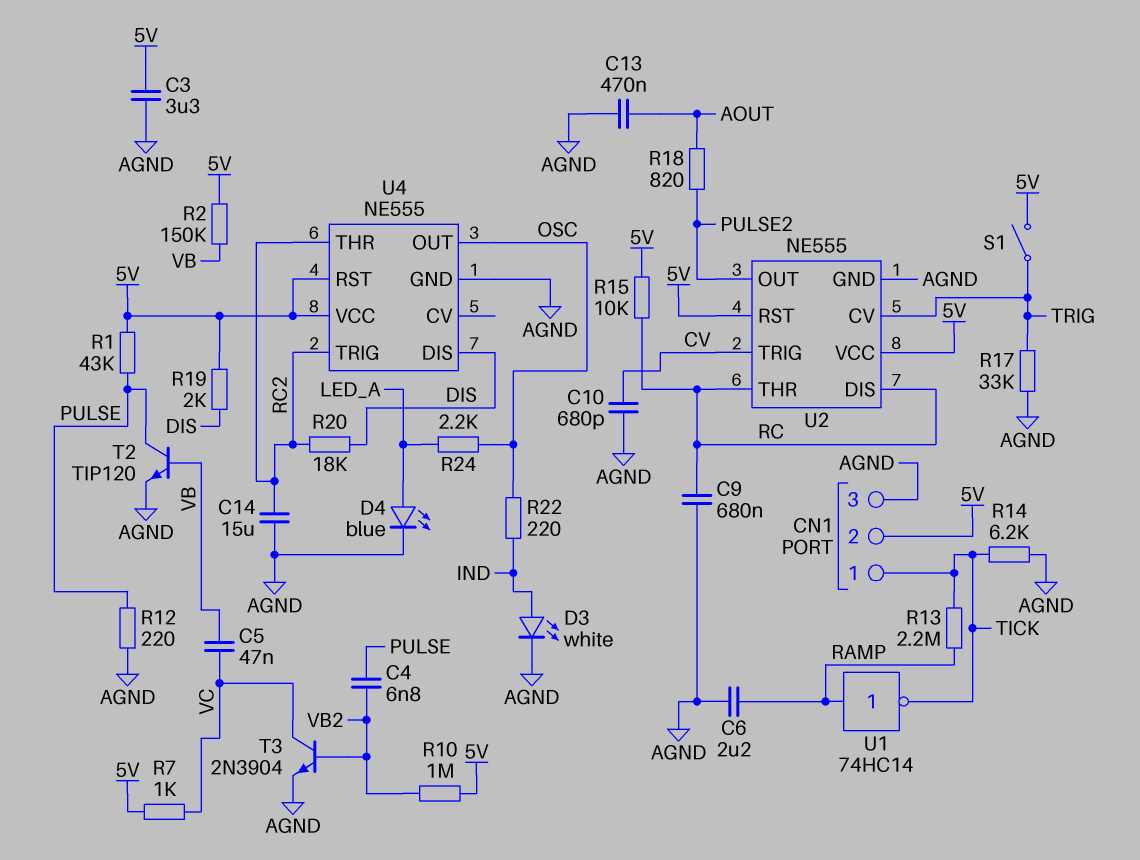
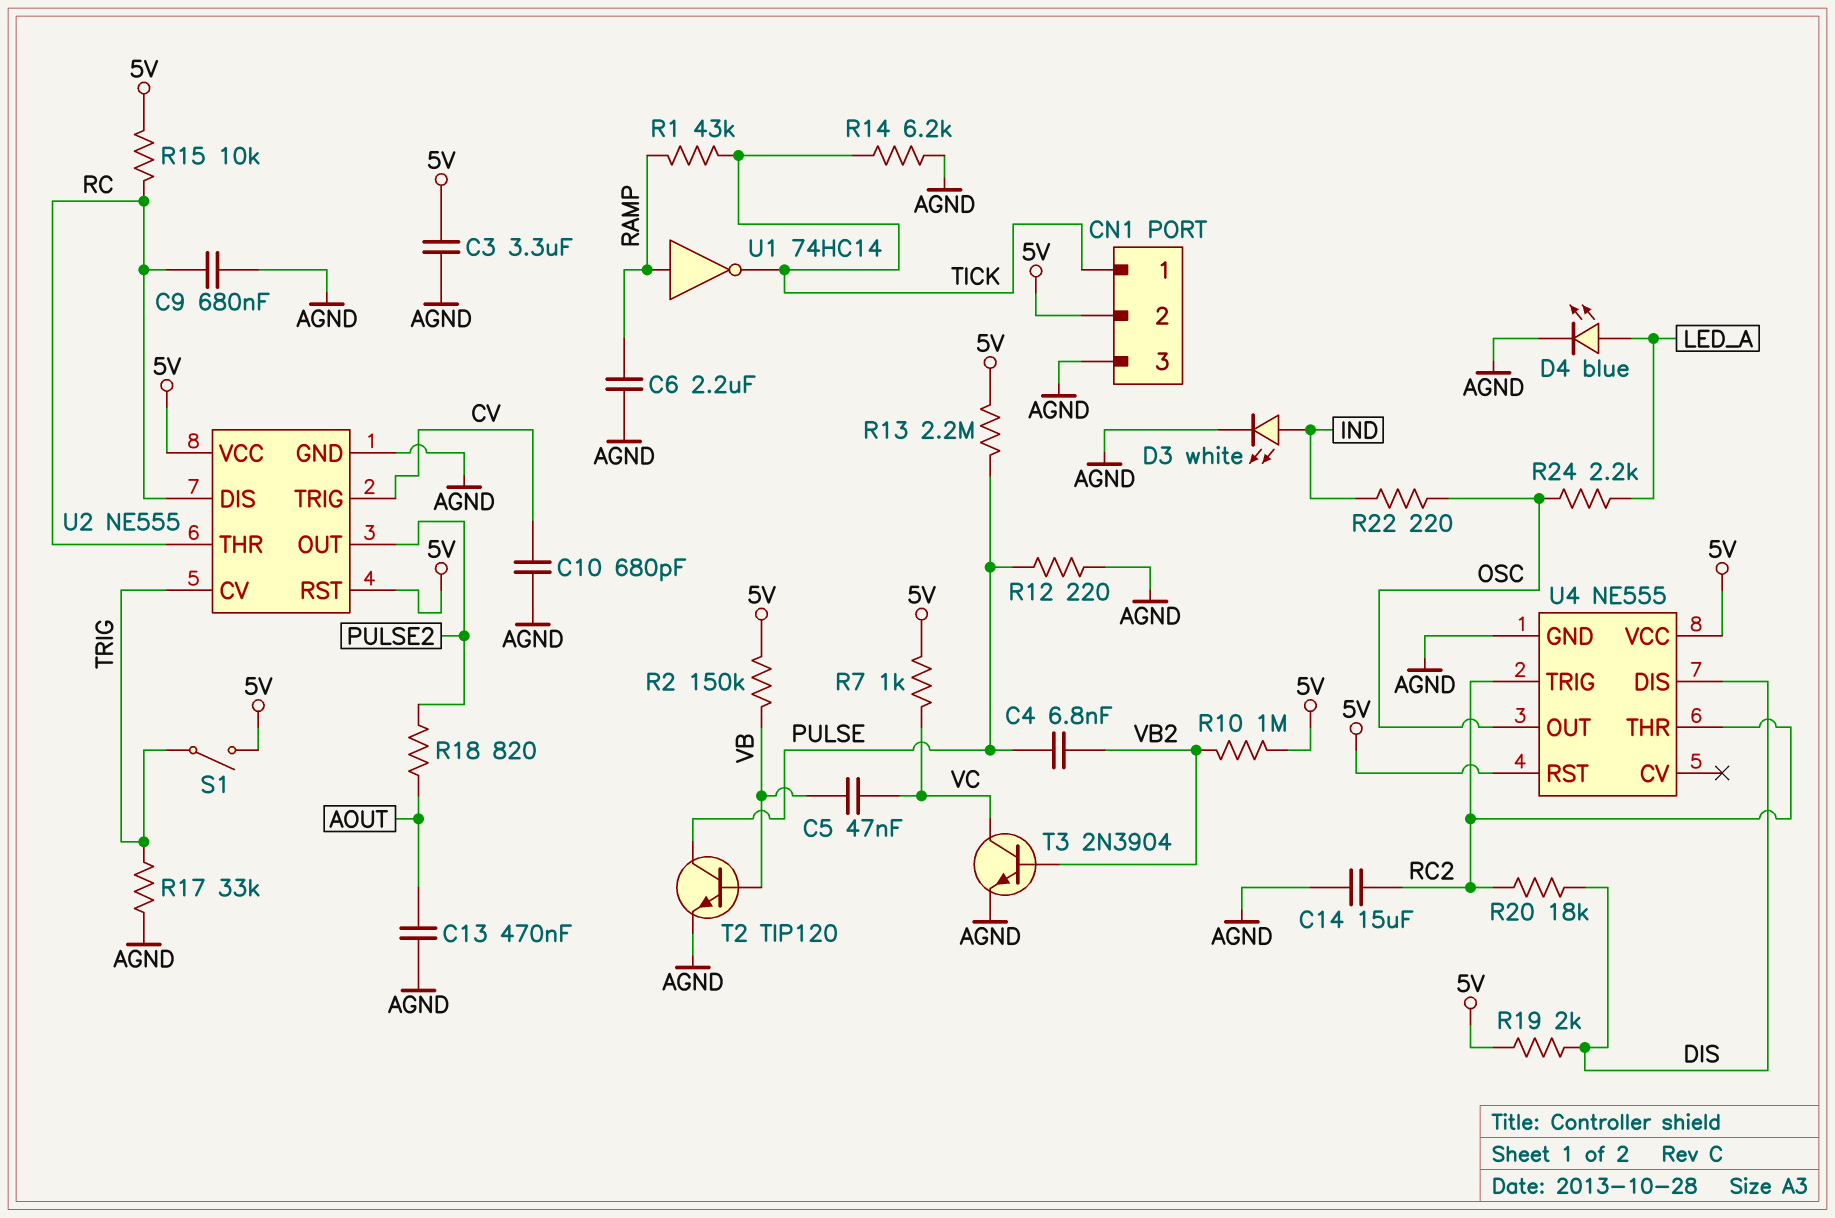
R1: 43k (5V, PULSE) -> 43k (RAMP, TICK)
R13: 2.2M (RAMP, TICK) -> 2.2M (5V, PULSE)

